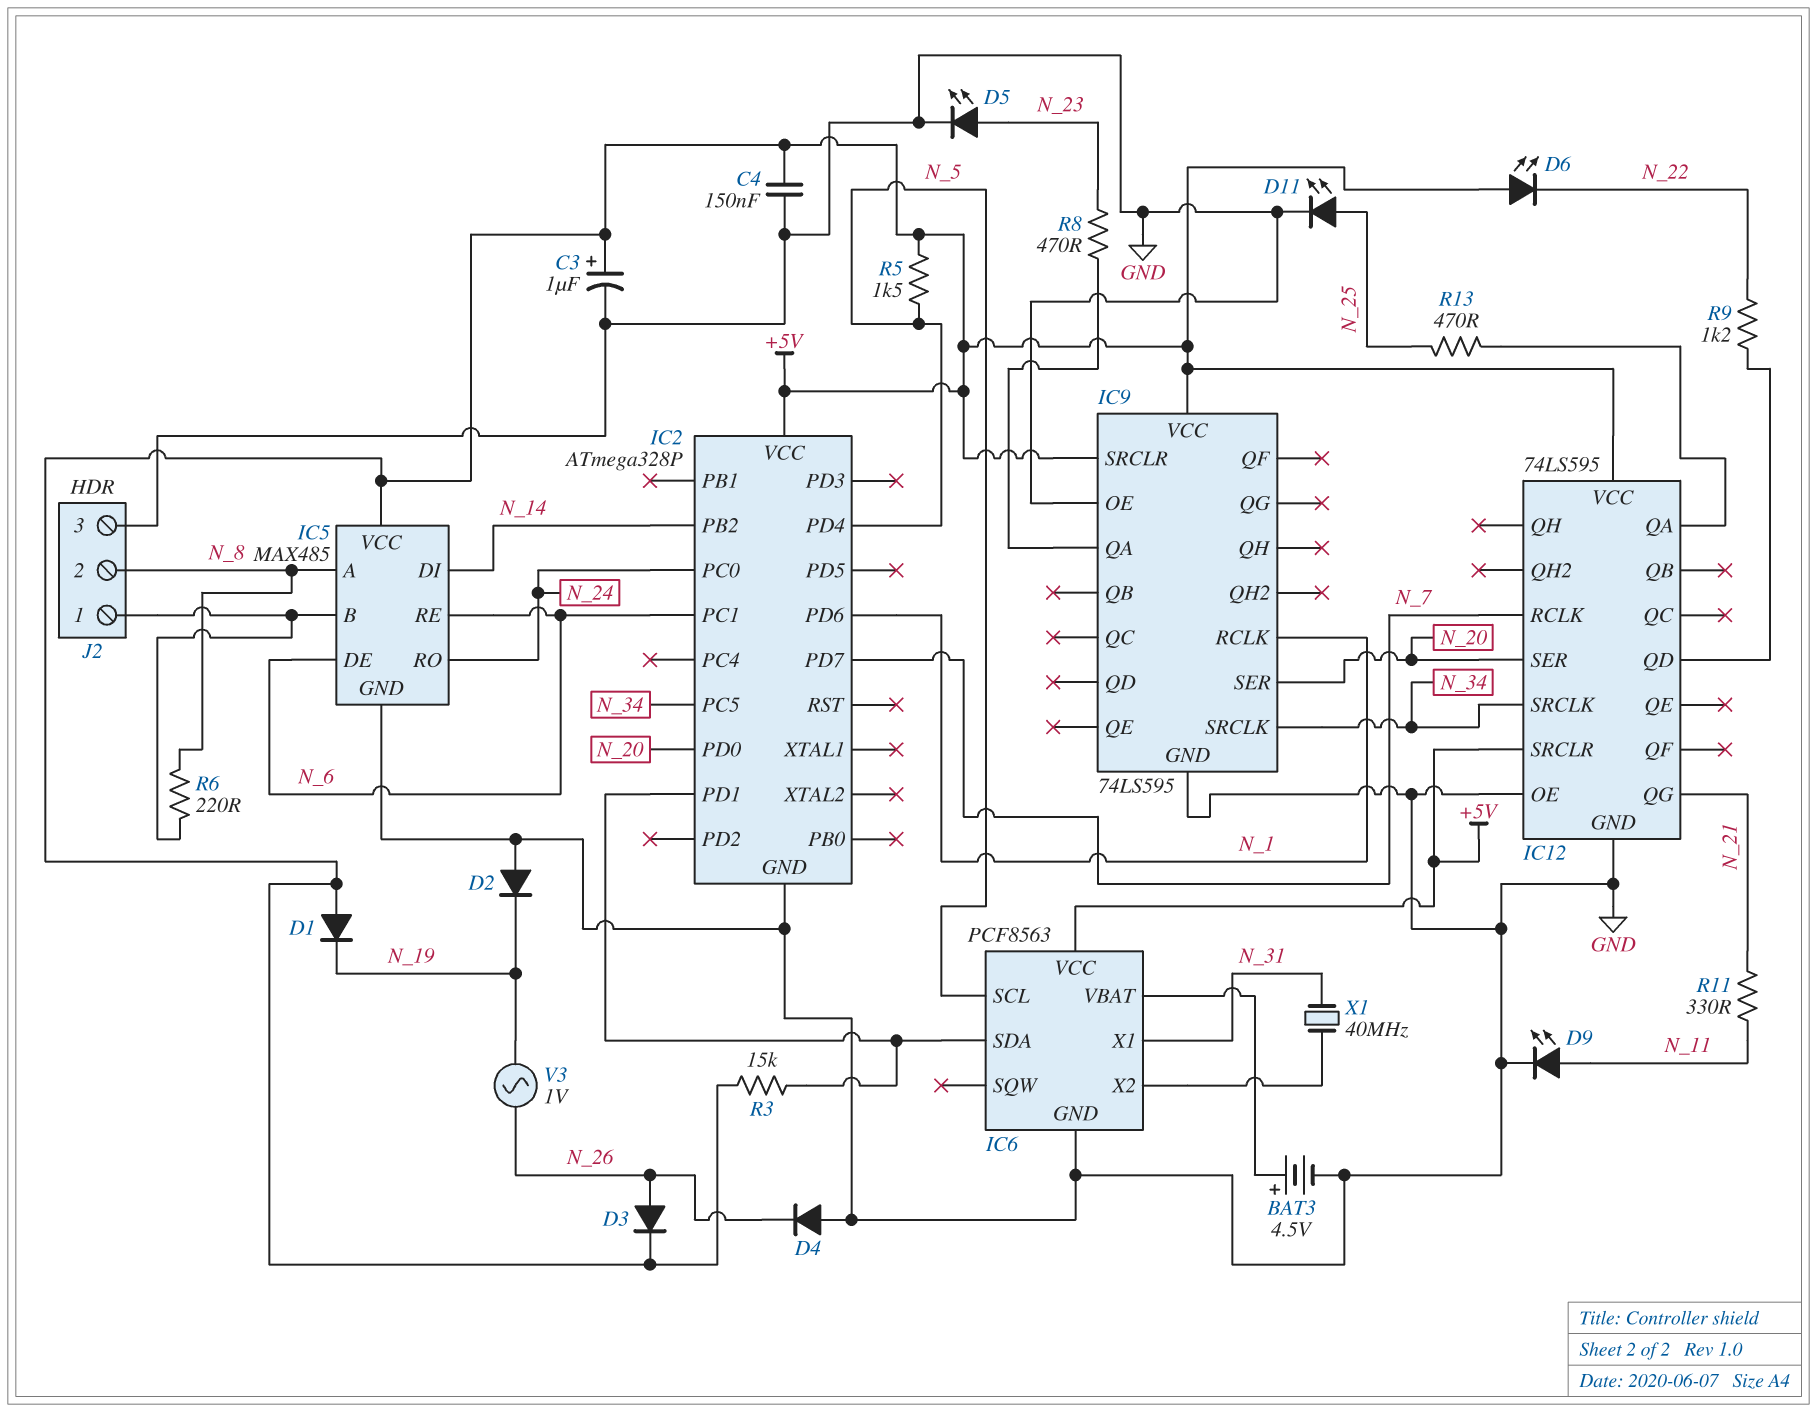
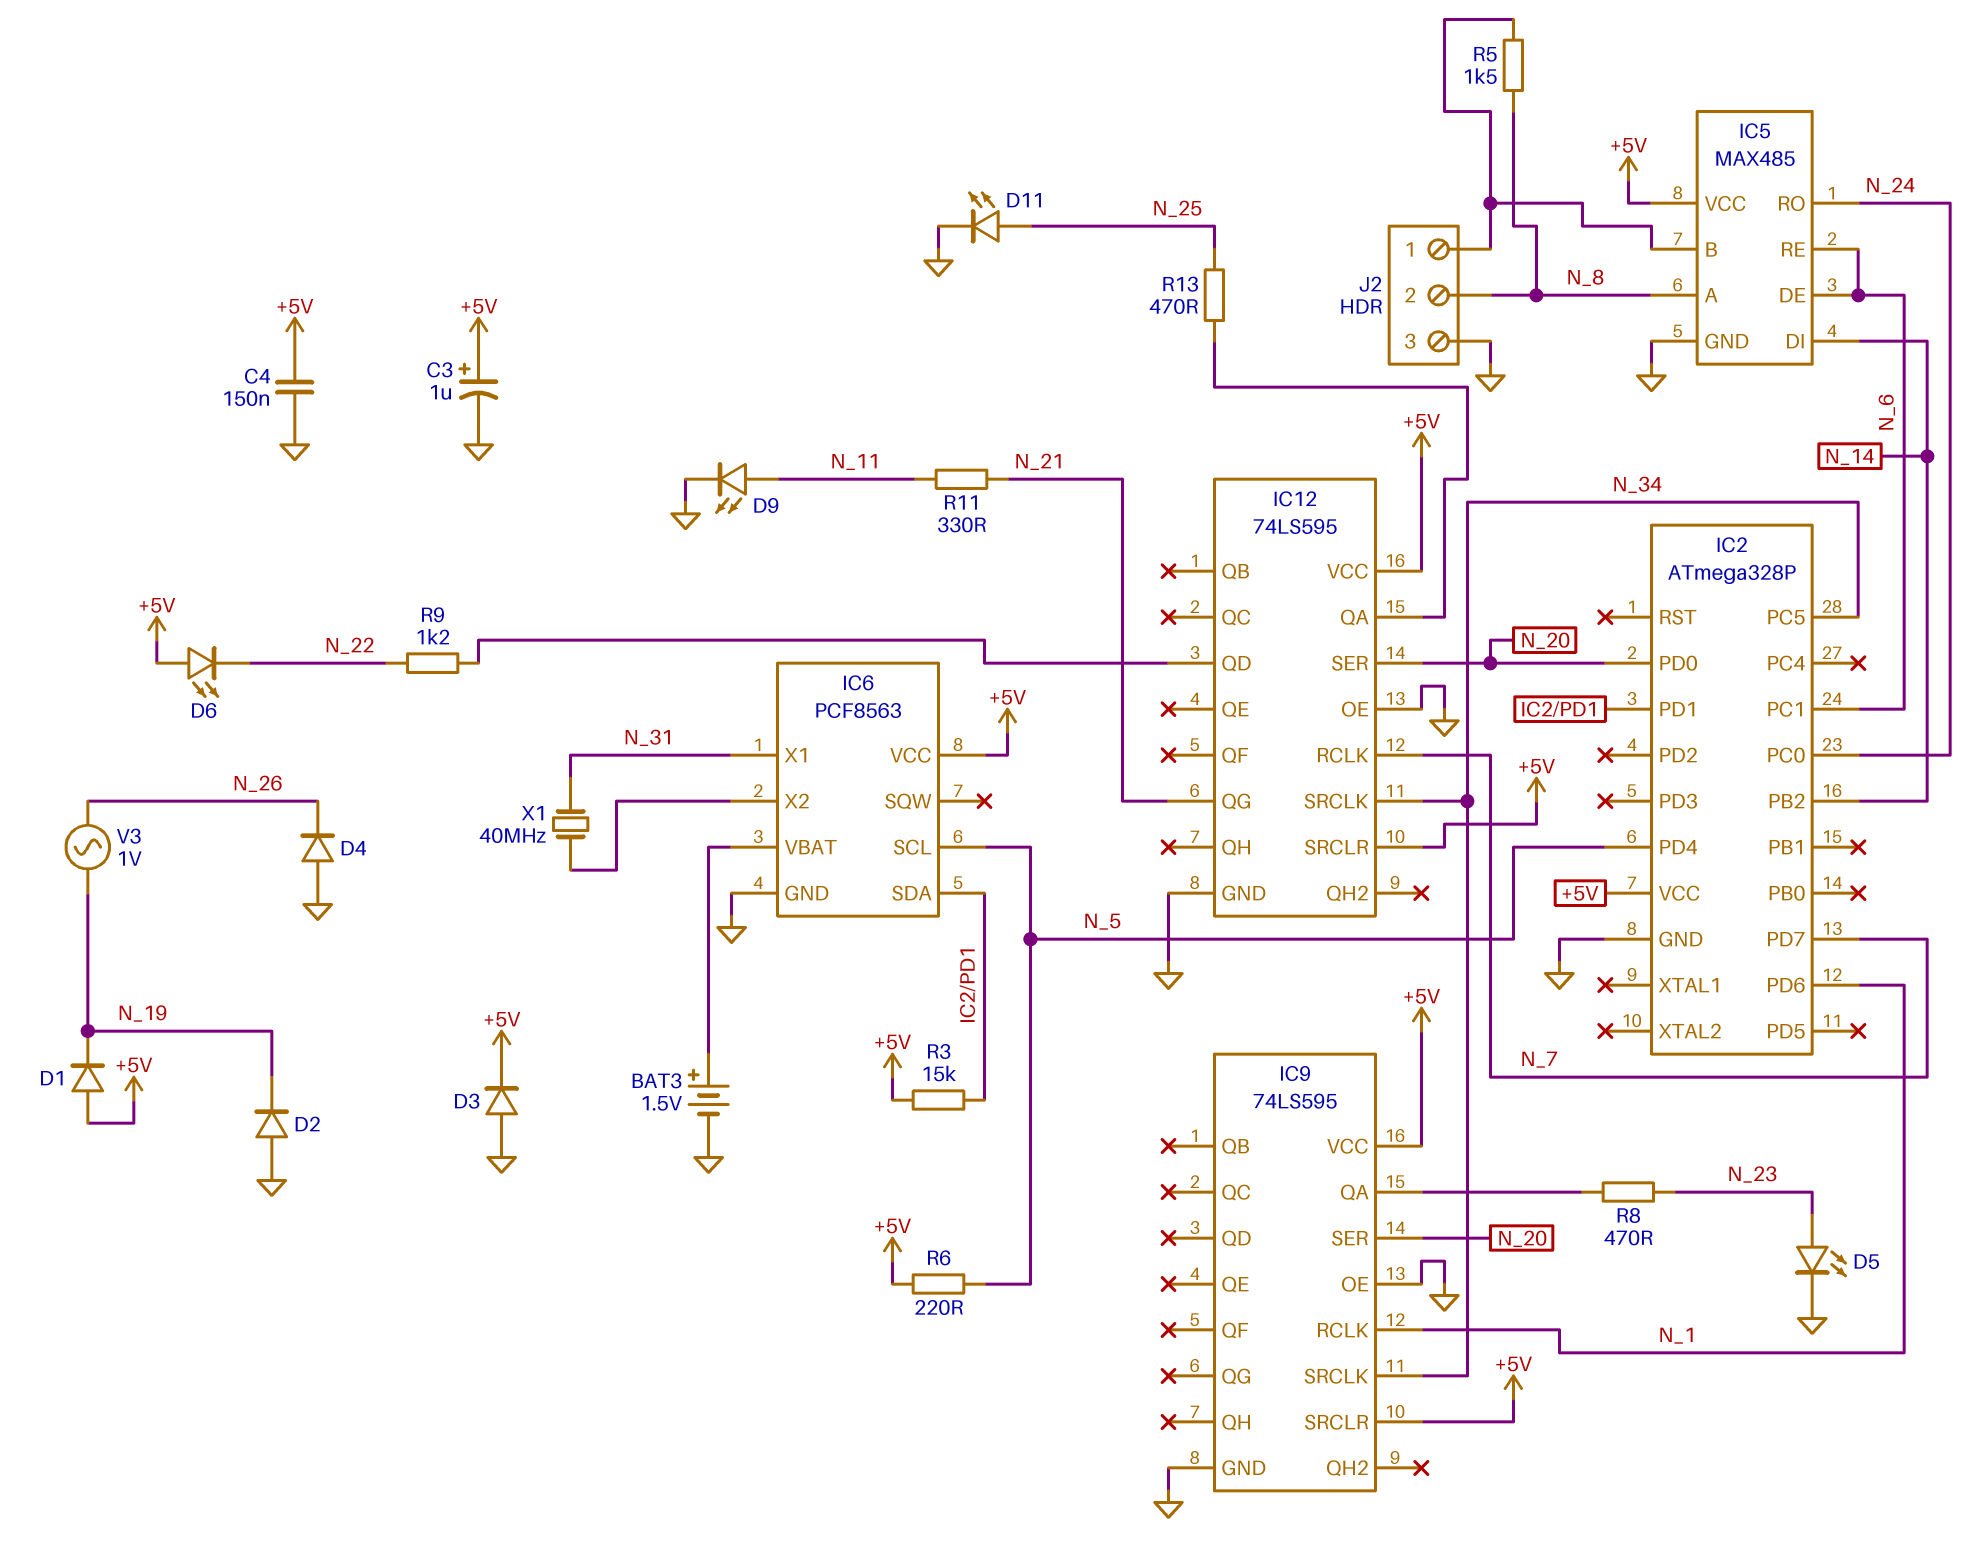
BAT3: 4.5V (plus IC6/VBAT, minus GND) -> 1.5V (plus IC6/VBAT, minus GND)
D3: diode (A N_26, K +5V) -> diode (A GND, K +5V)
R5: 1.5k (+5V, N_5) -> 1.5k (IC5/B, N_8)
R6: 220 (IC5/B, N_8) -> 220 (+5V, N_5)

